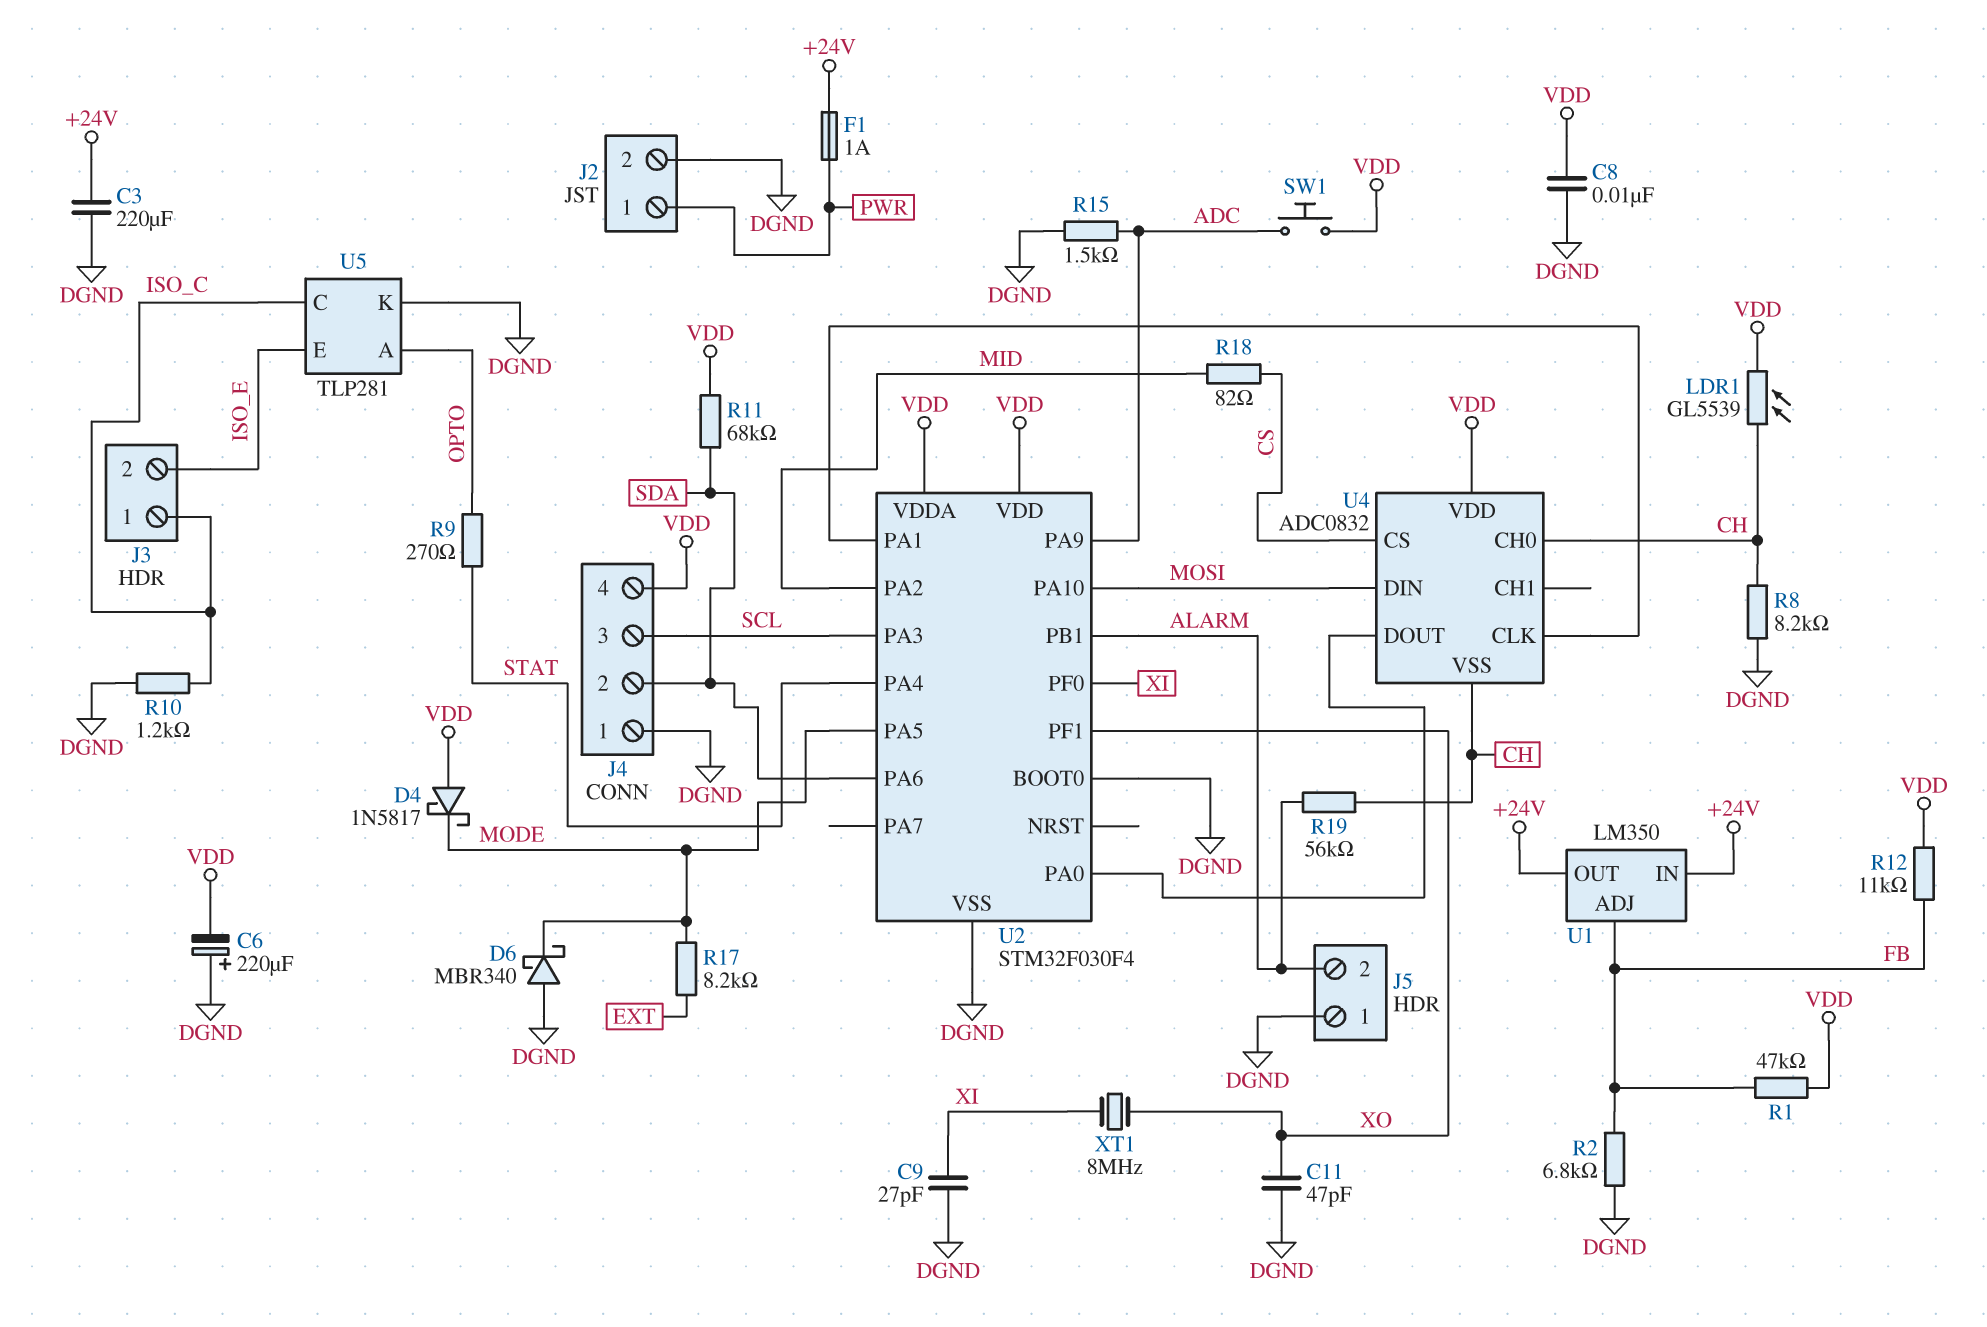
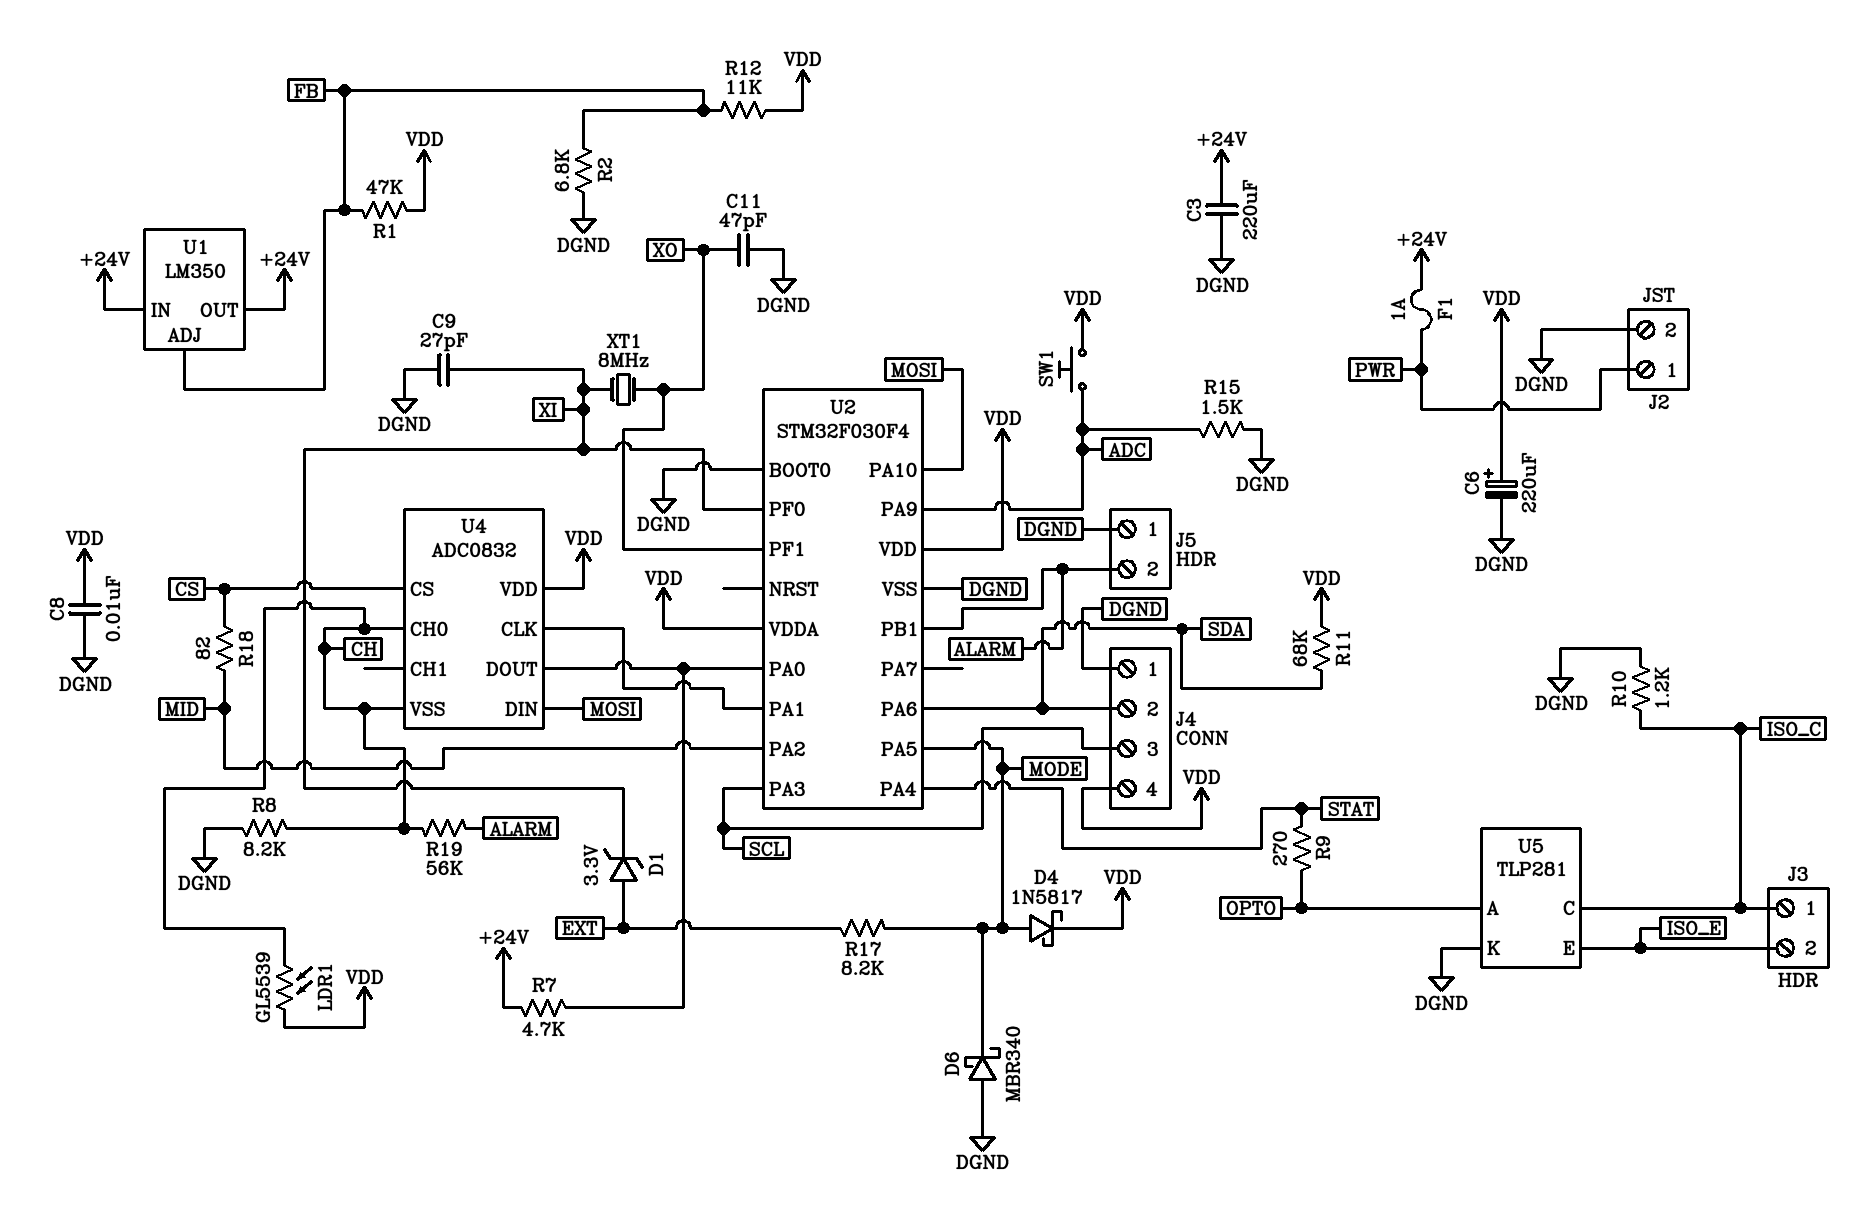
C6: 220uF (plus DGND, minus VDD) -> 220uF (plus VDD, minus DGND)
D1: none -> zener 3.3V (A EXT, K XI)
D4: schottky 1N5817 (A VDD, K MODE) -> schottky 1N5817 (A MODE, K VDD)
R7: none -> 4.7k (+24V, U2/PA0)

